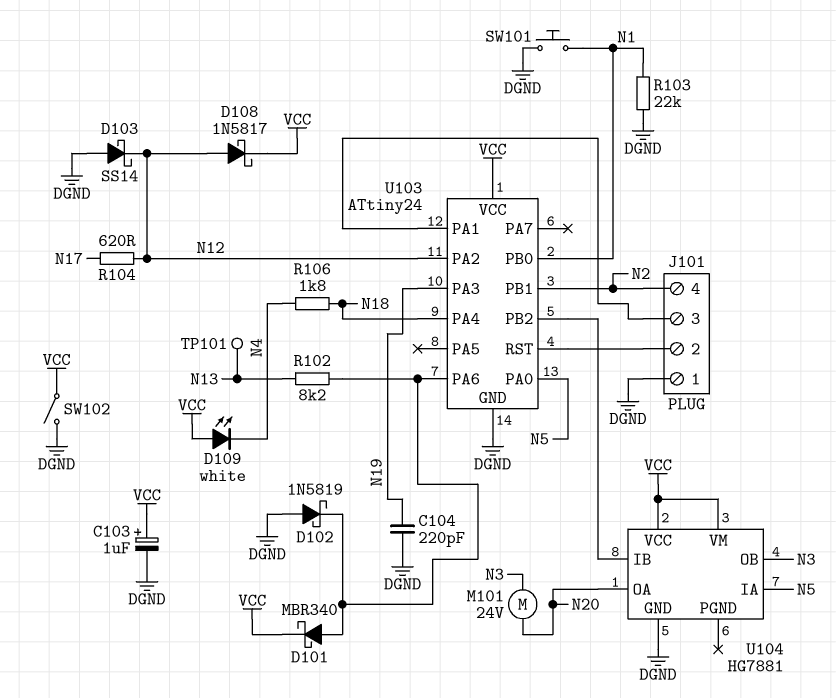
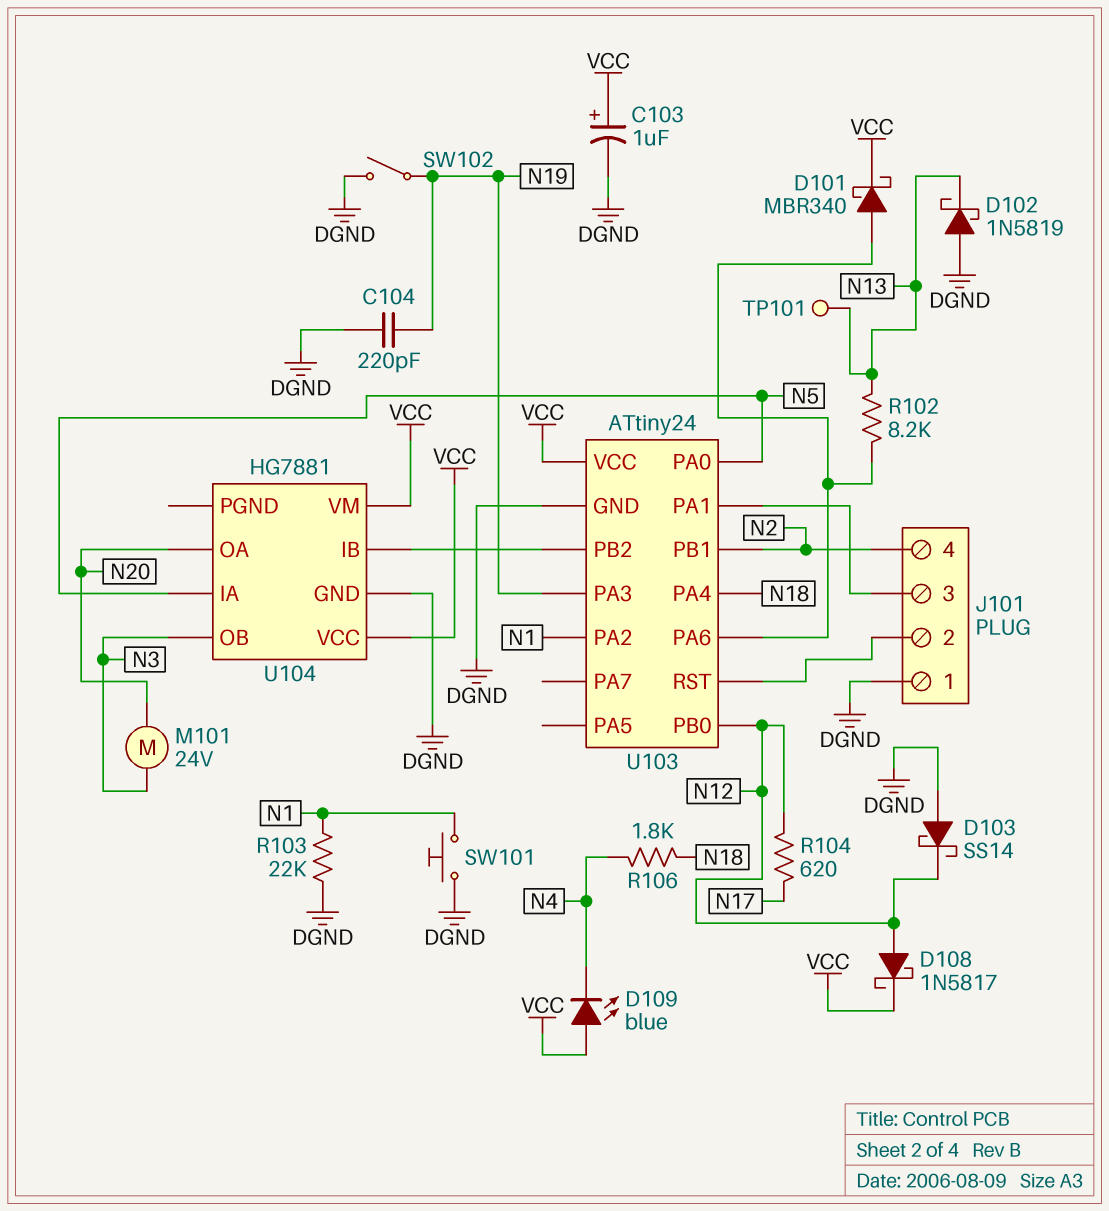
D102: schottky 1N5819 (A DGND, K U103/PA6) -> schottky 1N5819 (A DGND, K N13)
D109: LED white (A VCC, K N4) -> LED blue (A VCC, K N4)
SW102: switch (DGND, VCC) -> switch (DGND, N19)
U103 pin PA2: N12 -> N1
U103 pin PB0: N1 -> N12

